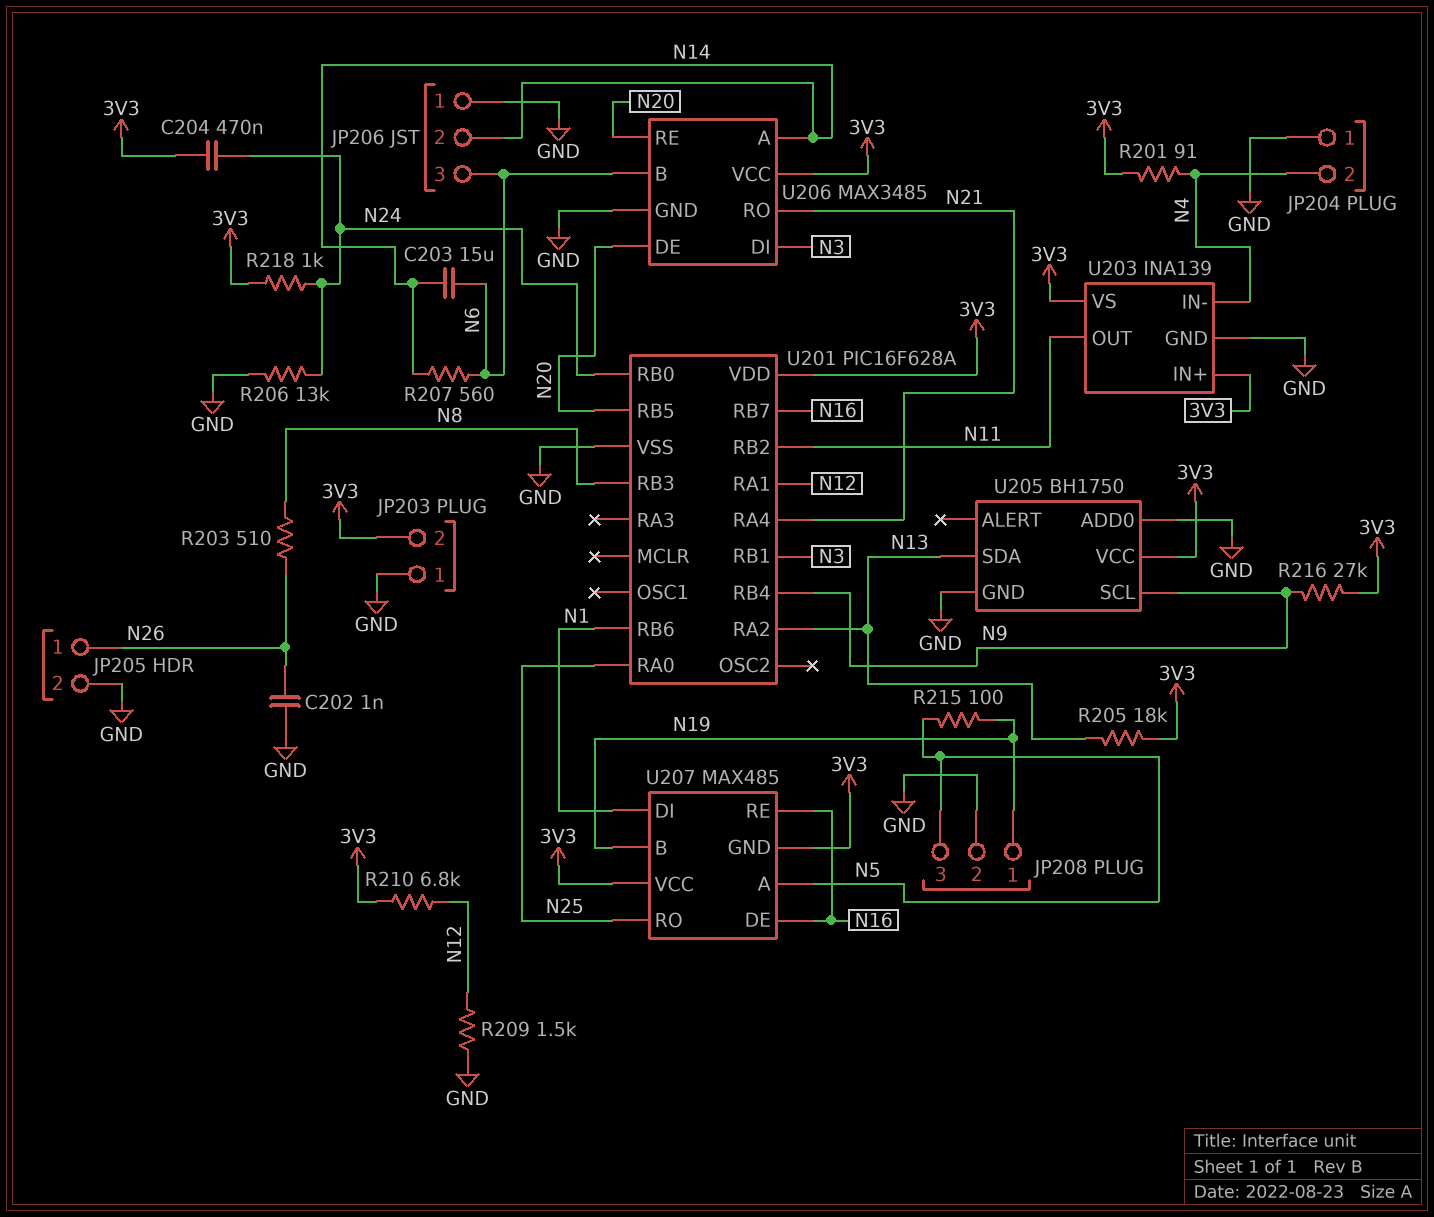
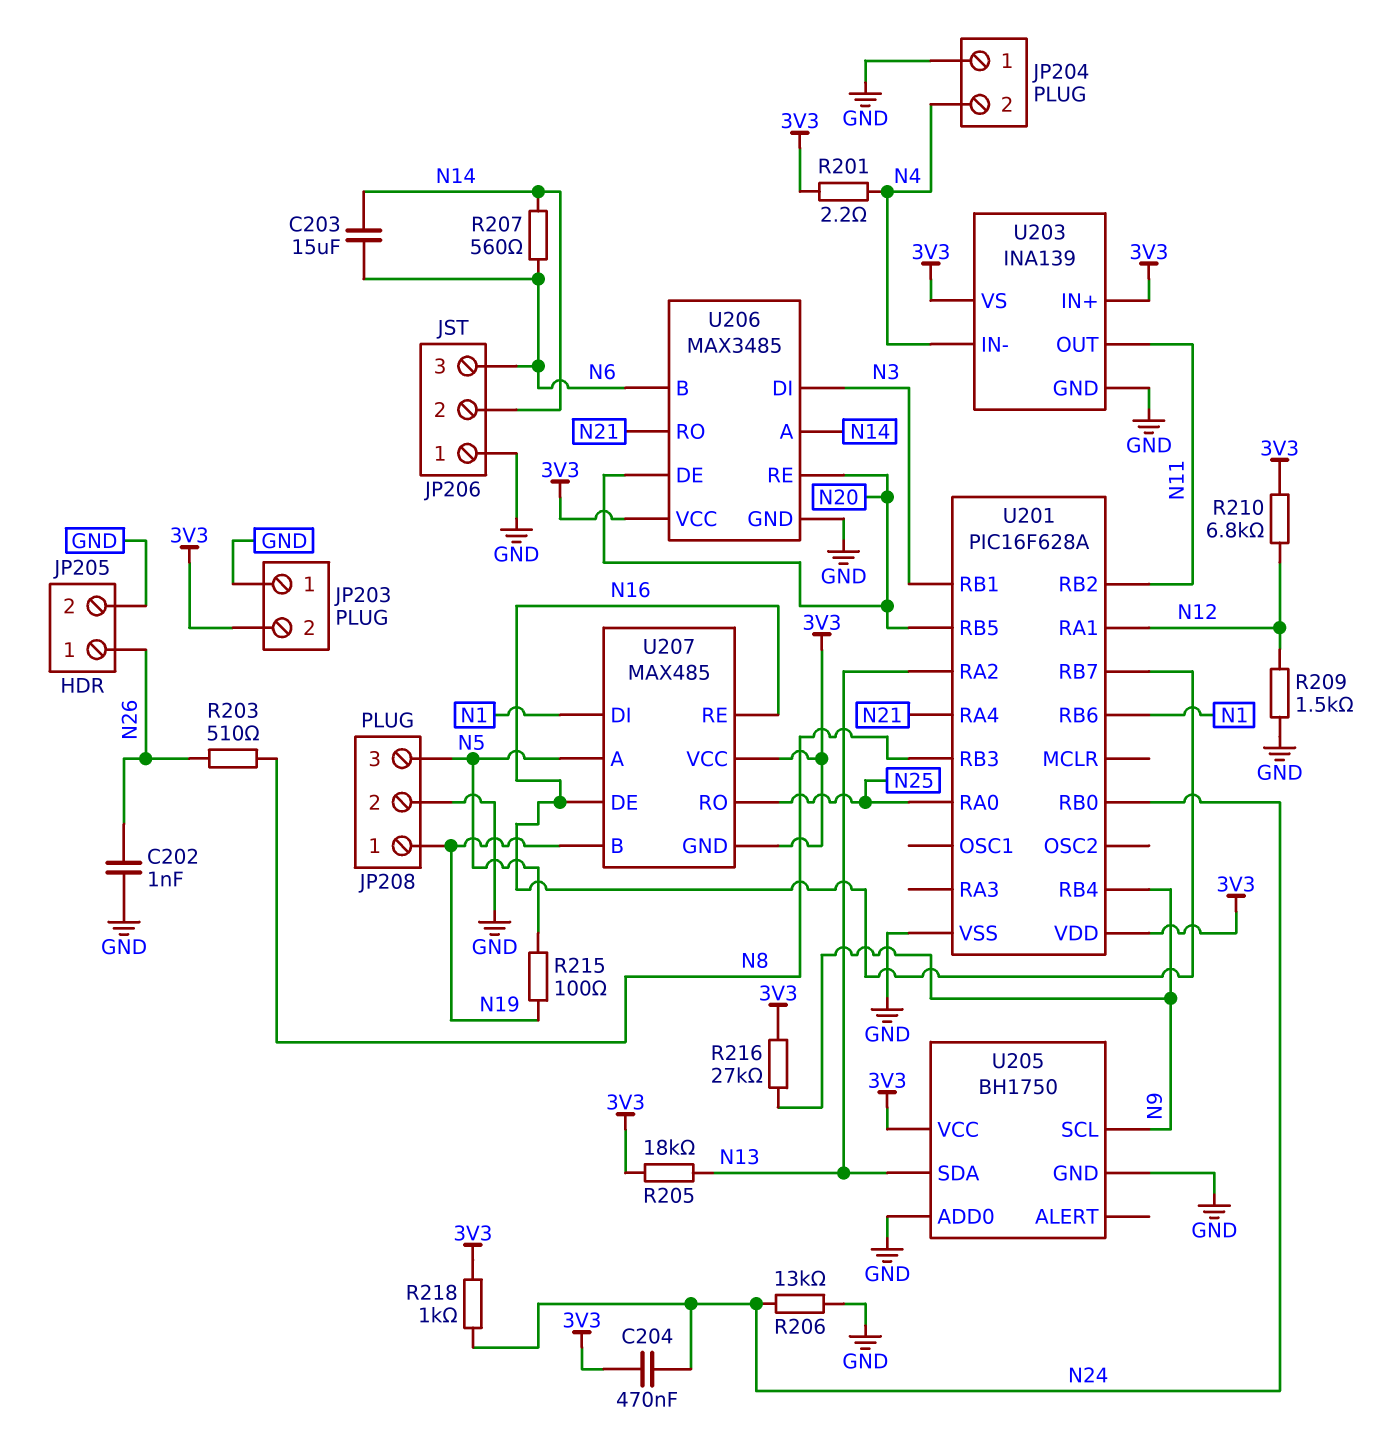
R201: 91 (3V3, N4) -> 2.2 (3V3, N4)

